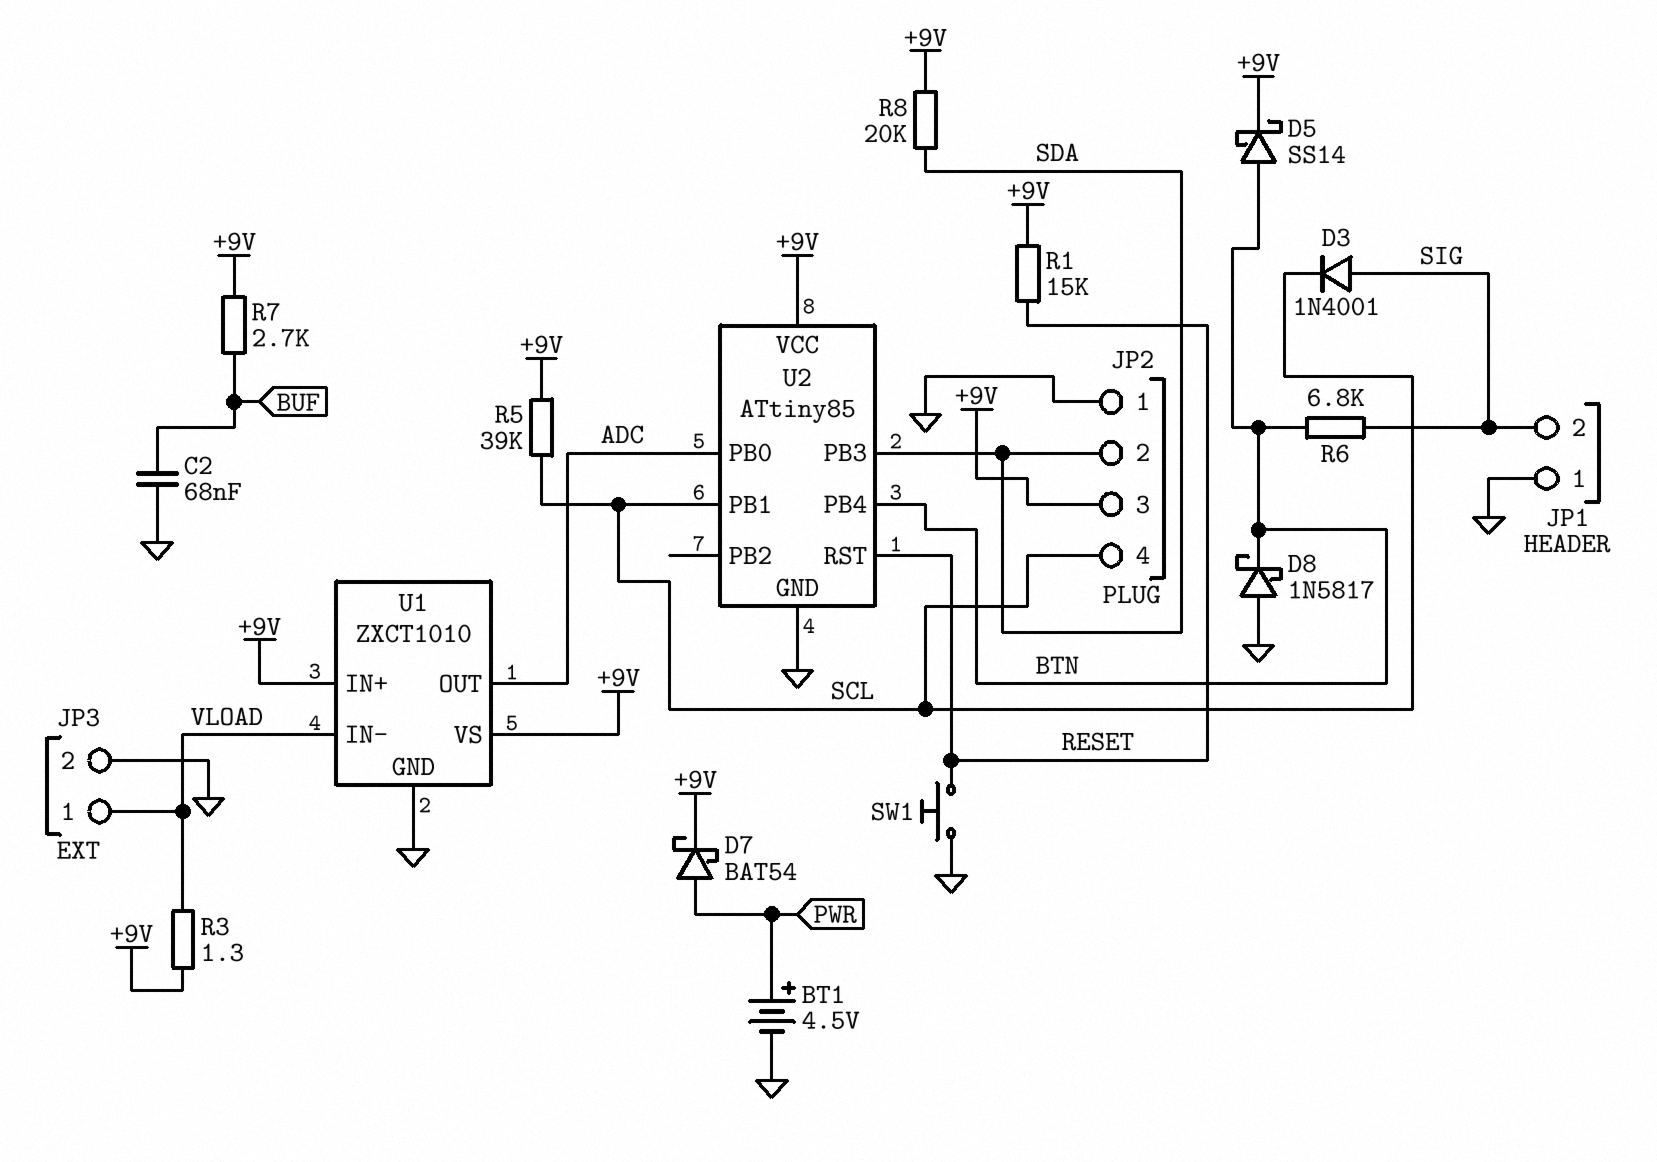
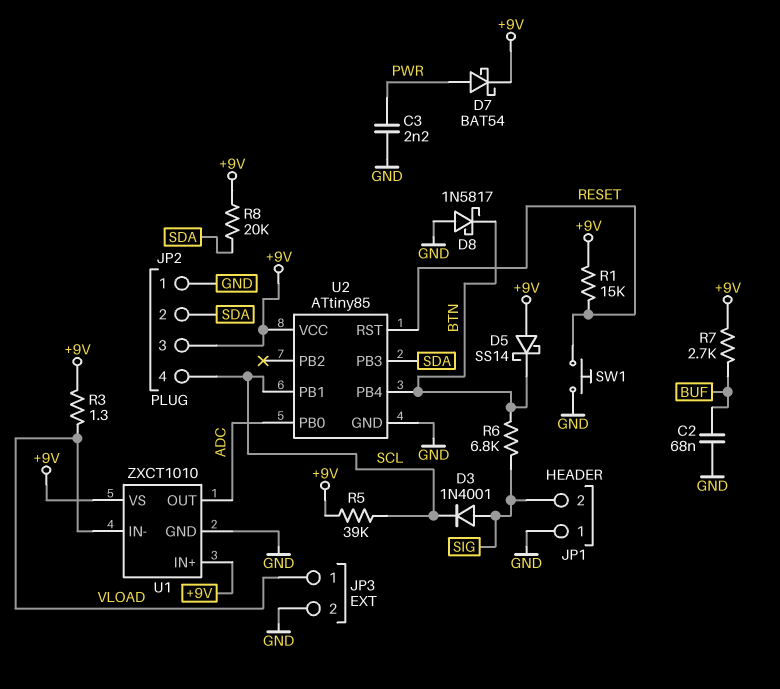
BT1: 4.5V (plus PWR, minus GND) -> none
C3: none -> 2.2nF (GND, PWR)
D5: schottky SS14 (A BTN, K +9V) -> schottky SS14 (A +9V, K BTN)

